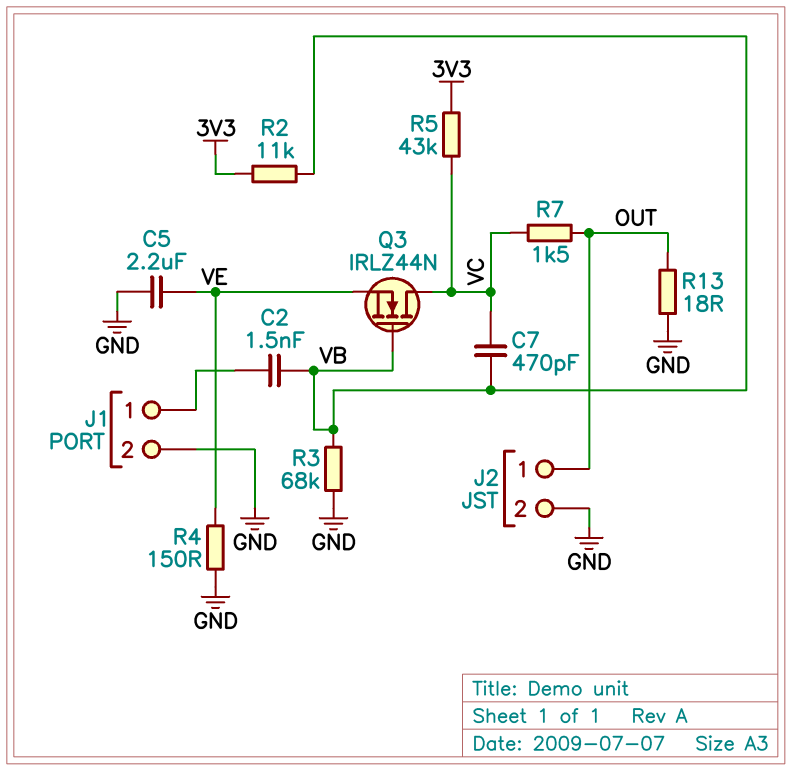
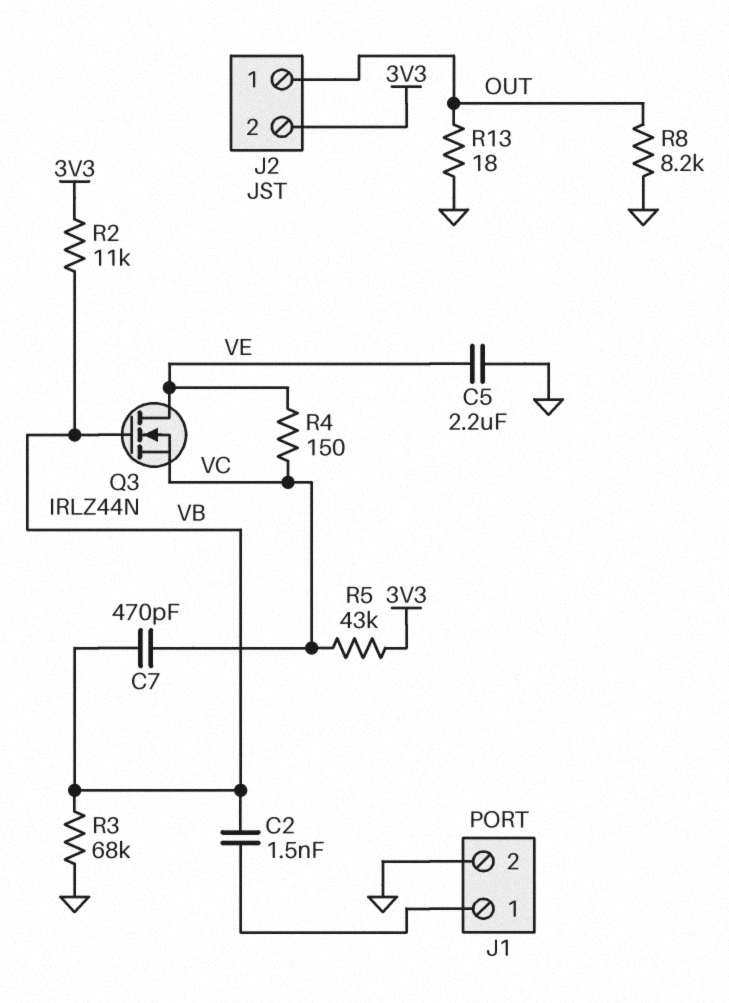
J2 pin 2: GND -> 3V3
Q3: NMOS IRLZ44N (G VB, D VC, S VE) -> NMOS IRLZ44N (G VB, D VE, S VC)
R4: 150 (GND, VE) -> 150 (VC, VE)
R7: 1.5k (OUT, VC) -> none
R8: none -> 8.2k (GND, OUT)

